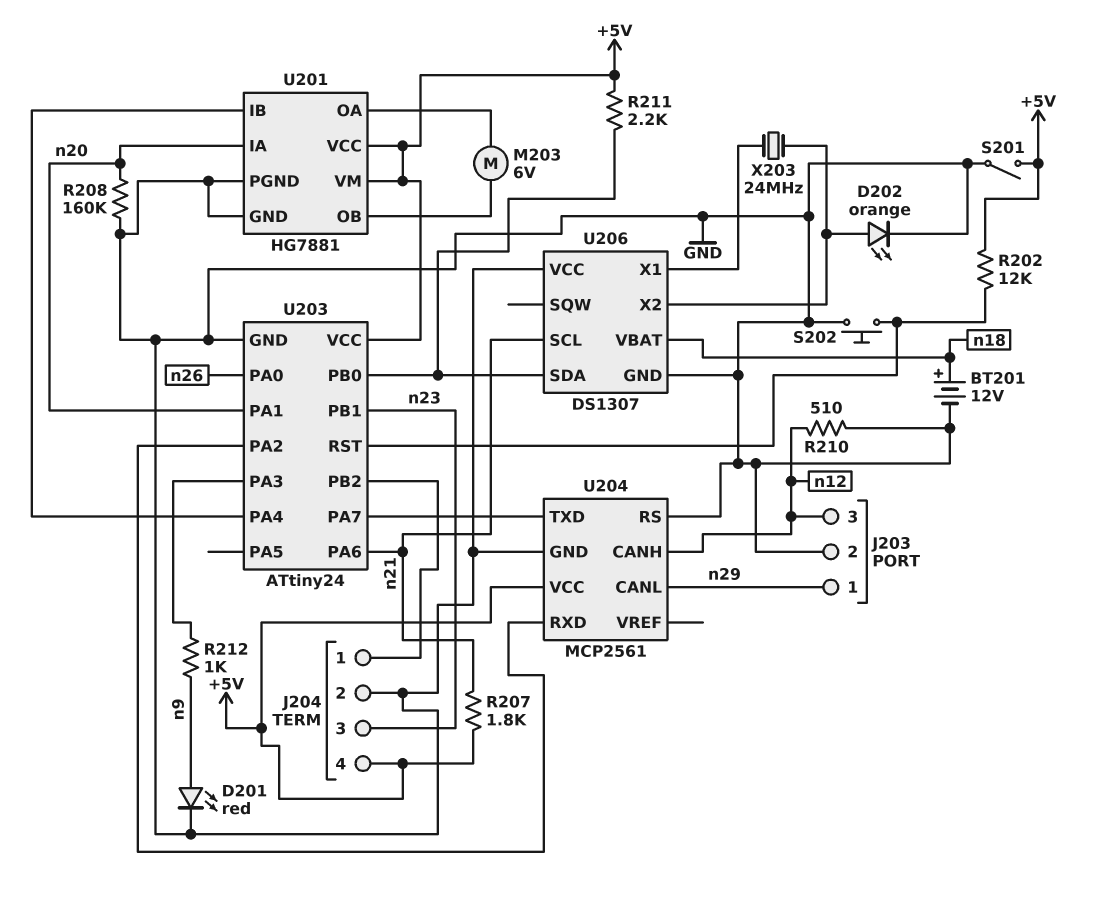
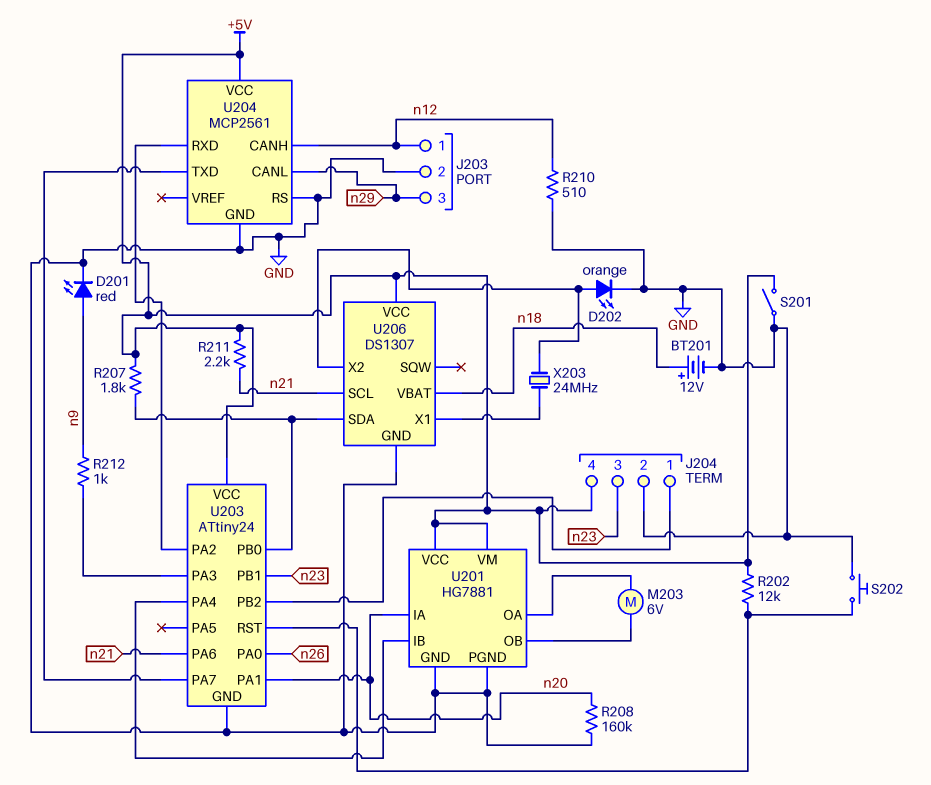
J203 pin 1: n29 -> n12
J203 pin 3: n12 -> n29
R207: 1.8k (+5V, n21) -> 1.8k (+5V, U203/PB0)
R211: 2.2k (+5V, U203/PB0) -> 2.2k (+5V, n21)
U206 pin VCC: GND -> +5V

